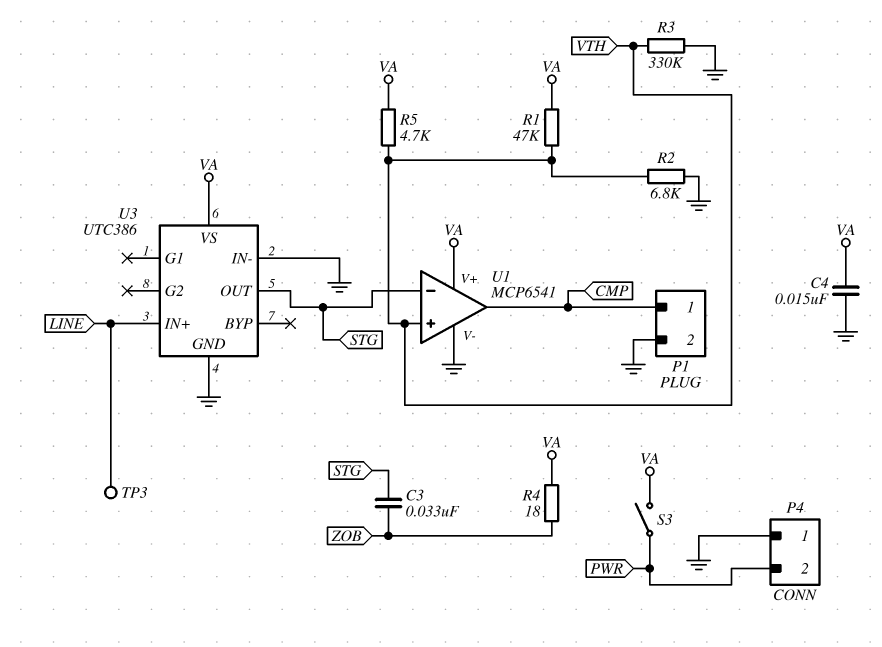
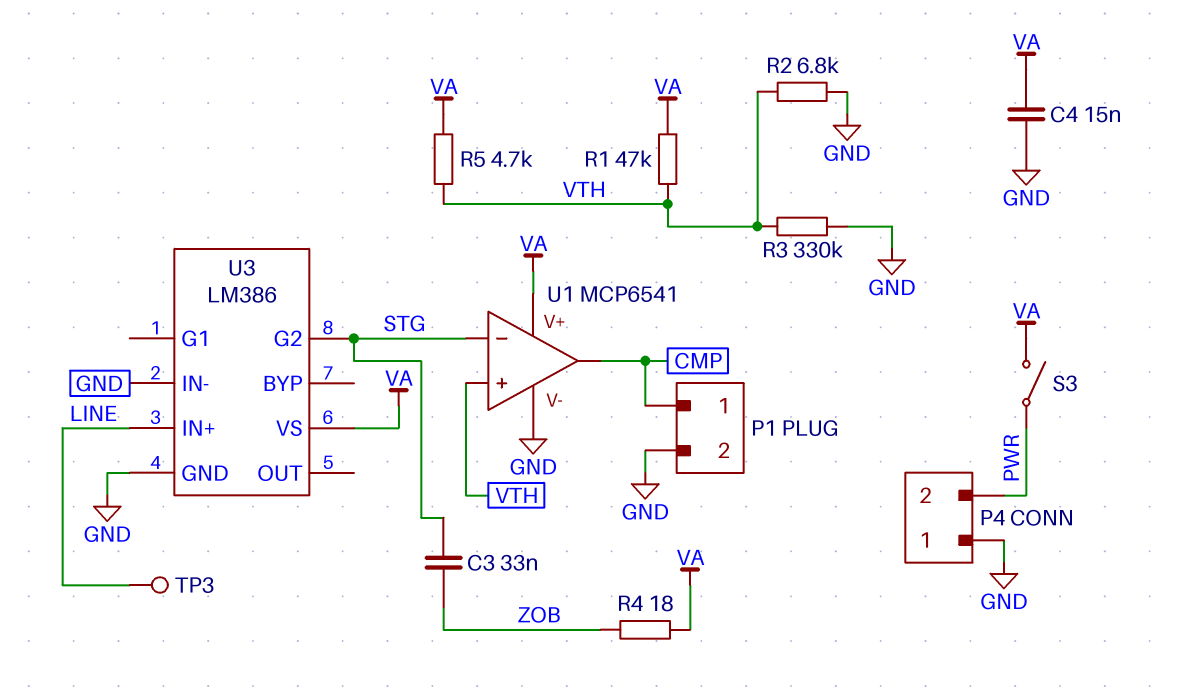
U3: UTC386 -> LM386
U3 pin G2: none -> STG
U3 pin OUT: STG -> none

